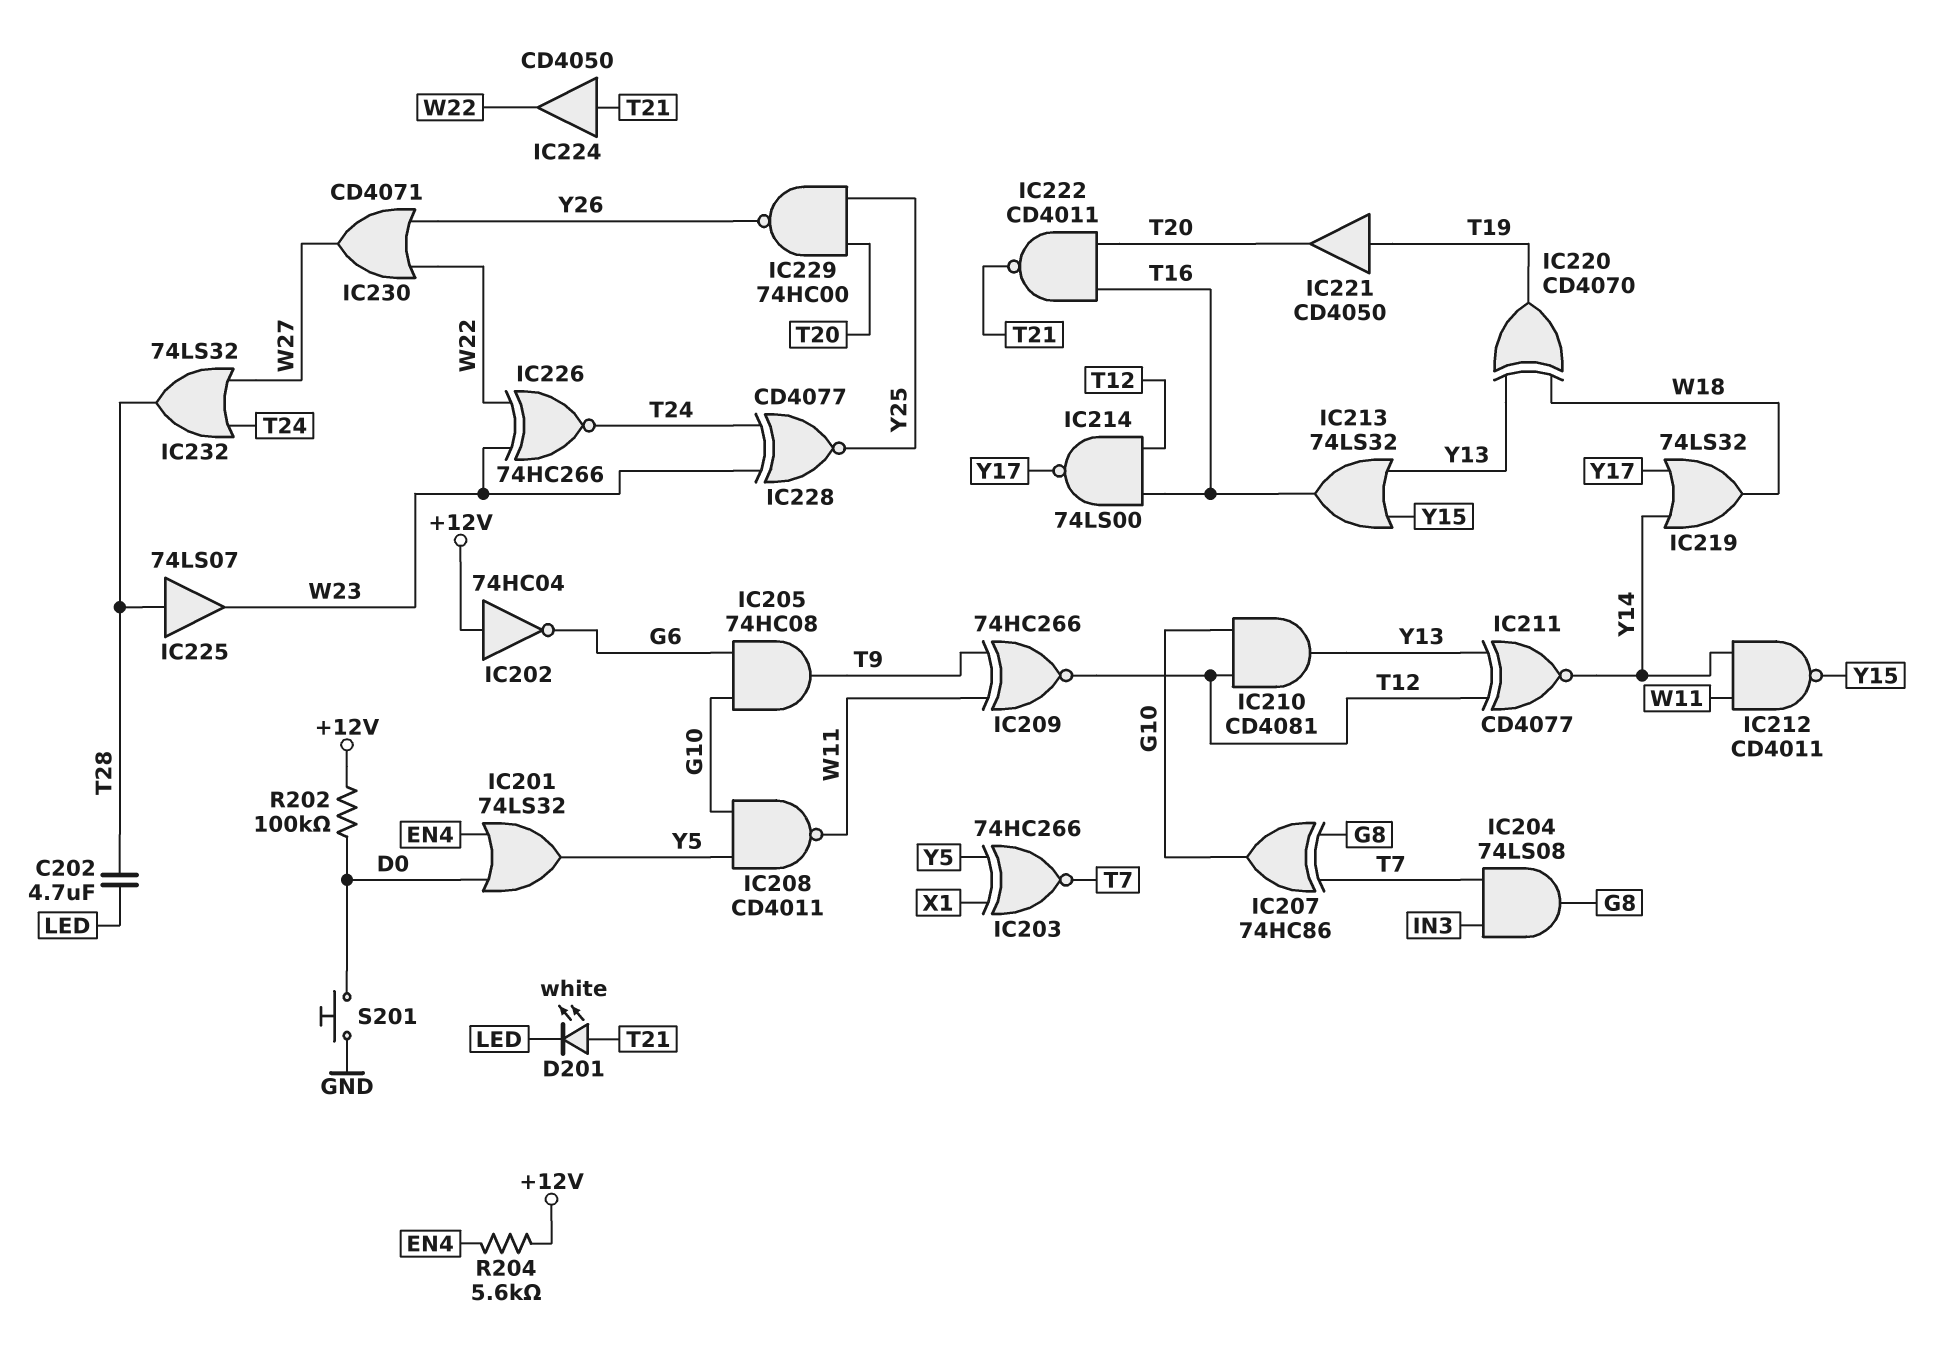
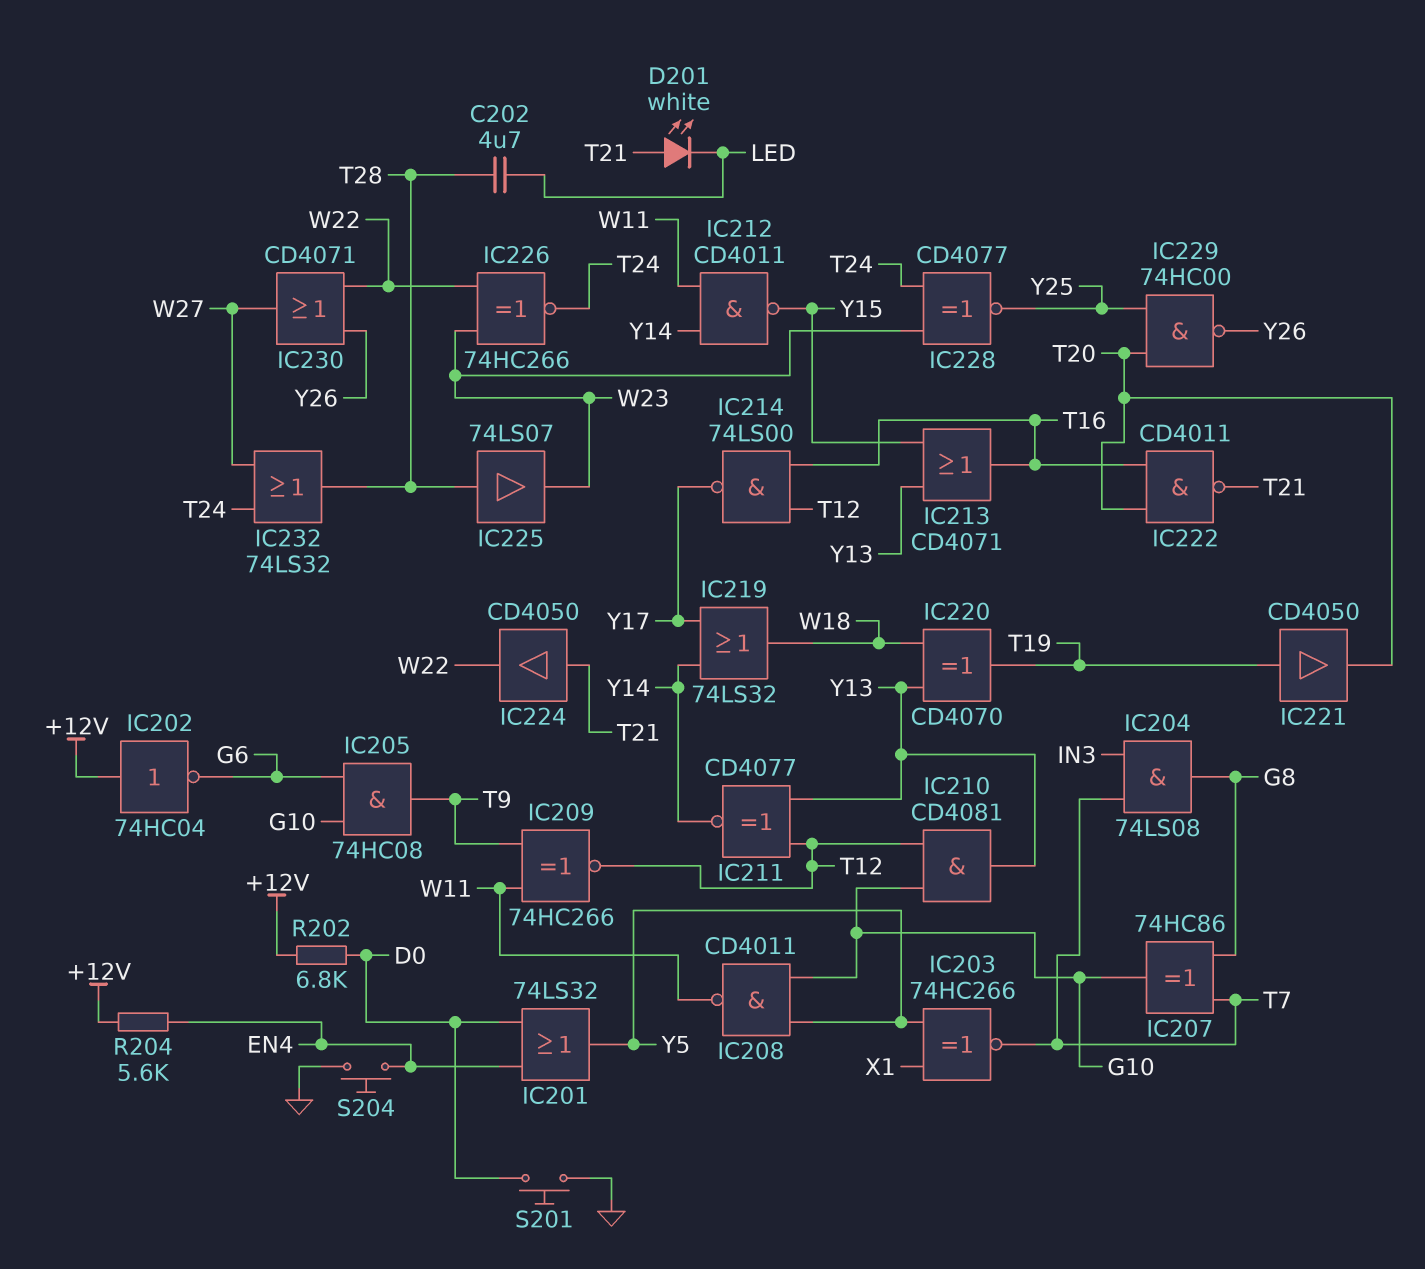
IC213: OR 74LS32 (in Y13, in Y15, out T16) -> OR CD4071 (in Y13, in Y15, out T16)
R202: 100k (+12V, D0) -> 6.8k (+12V, D0)
S204: none -> button (EN4, GND)

